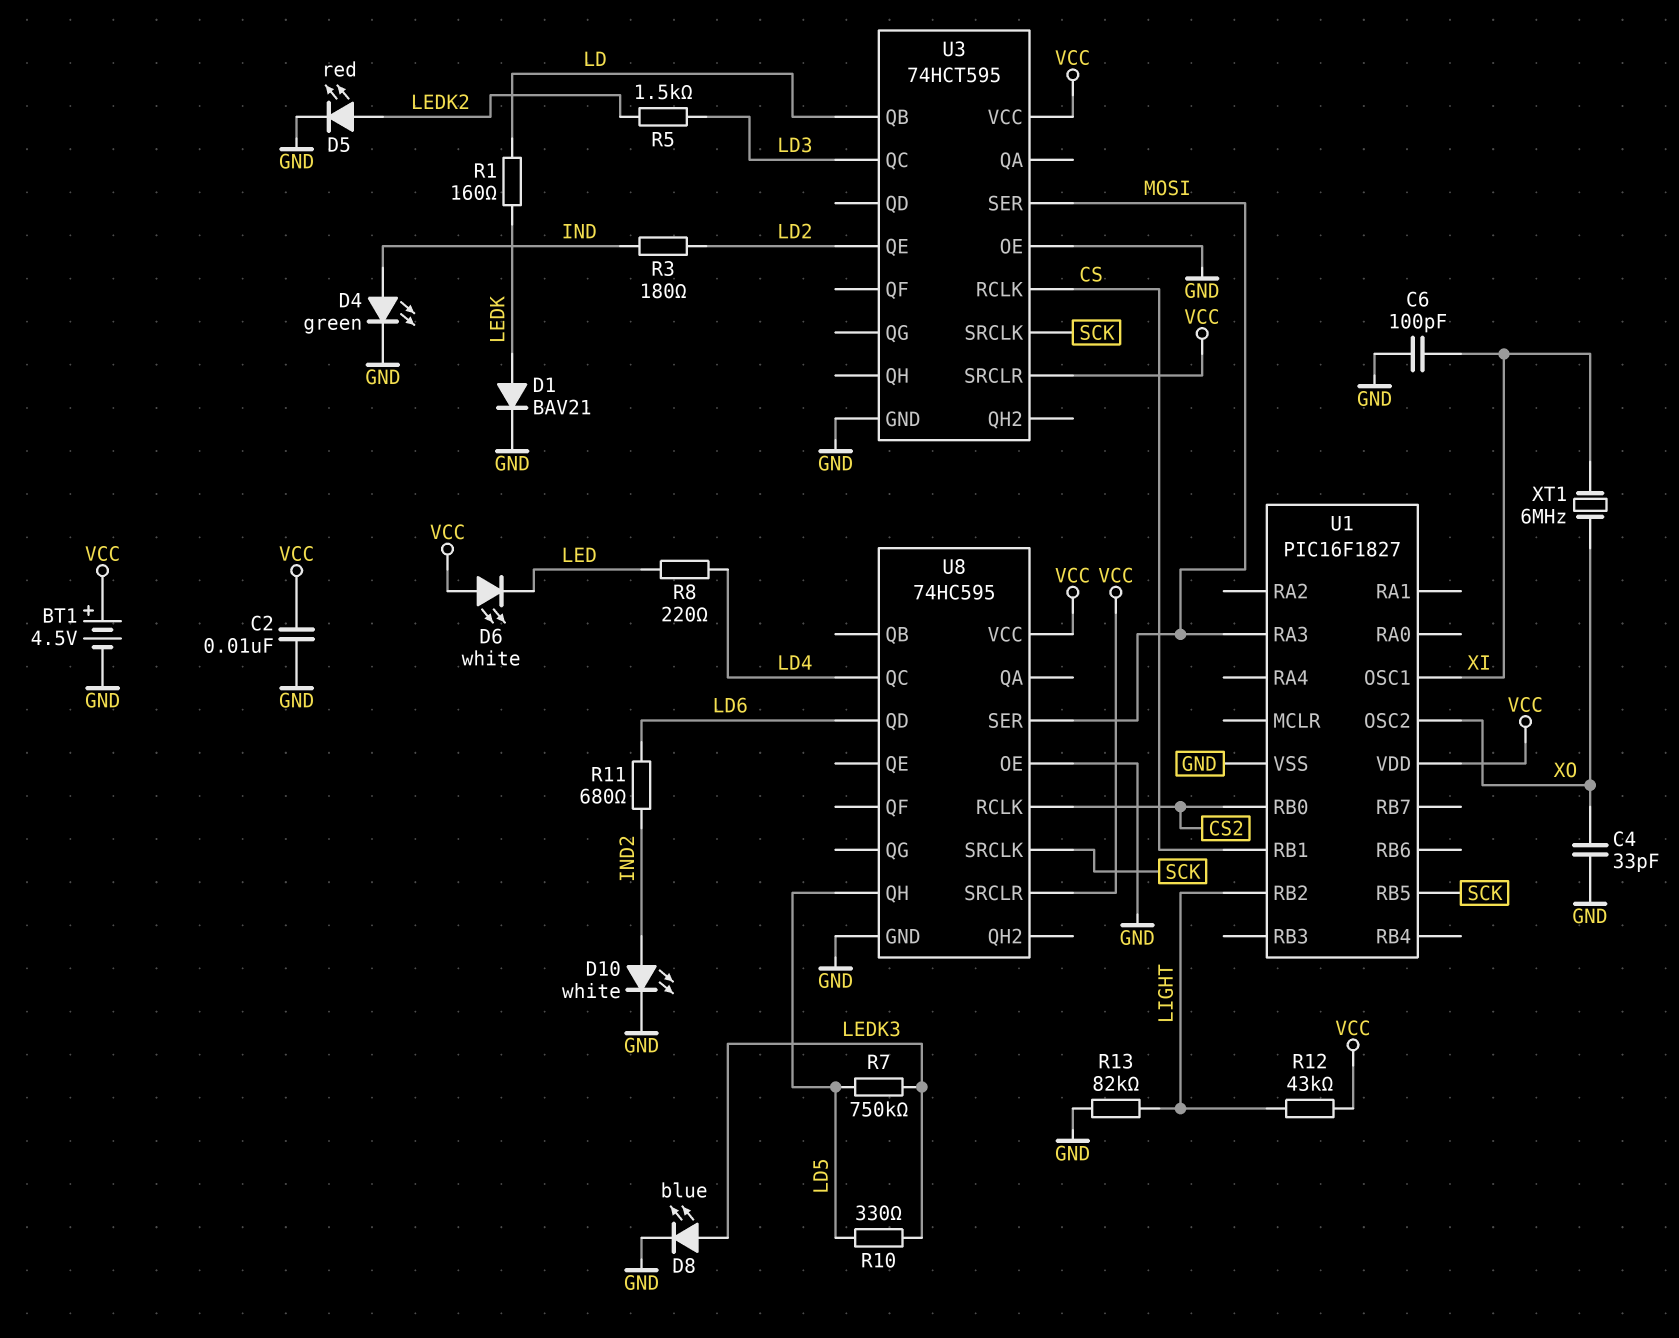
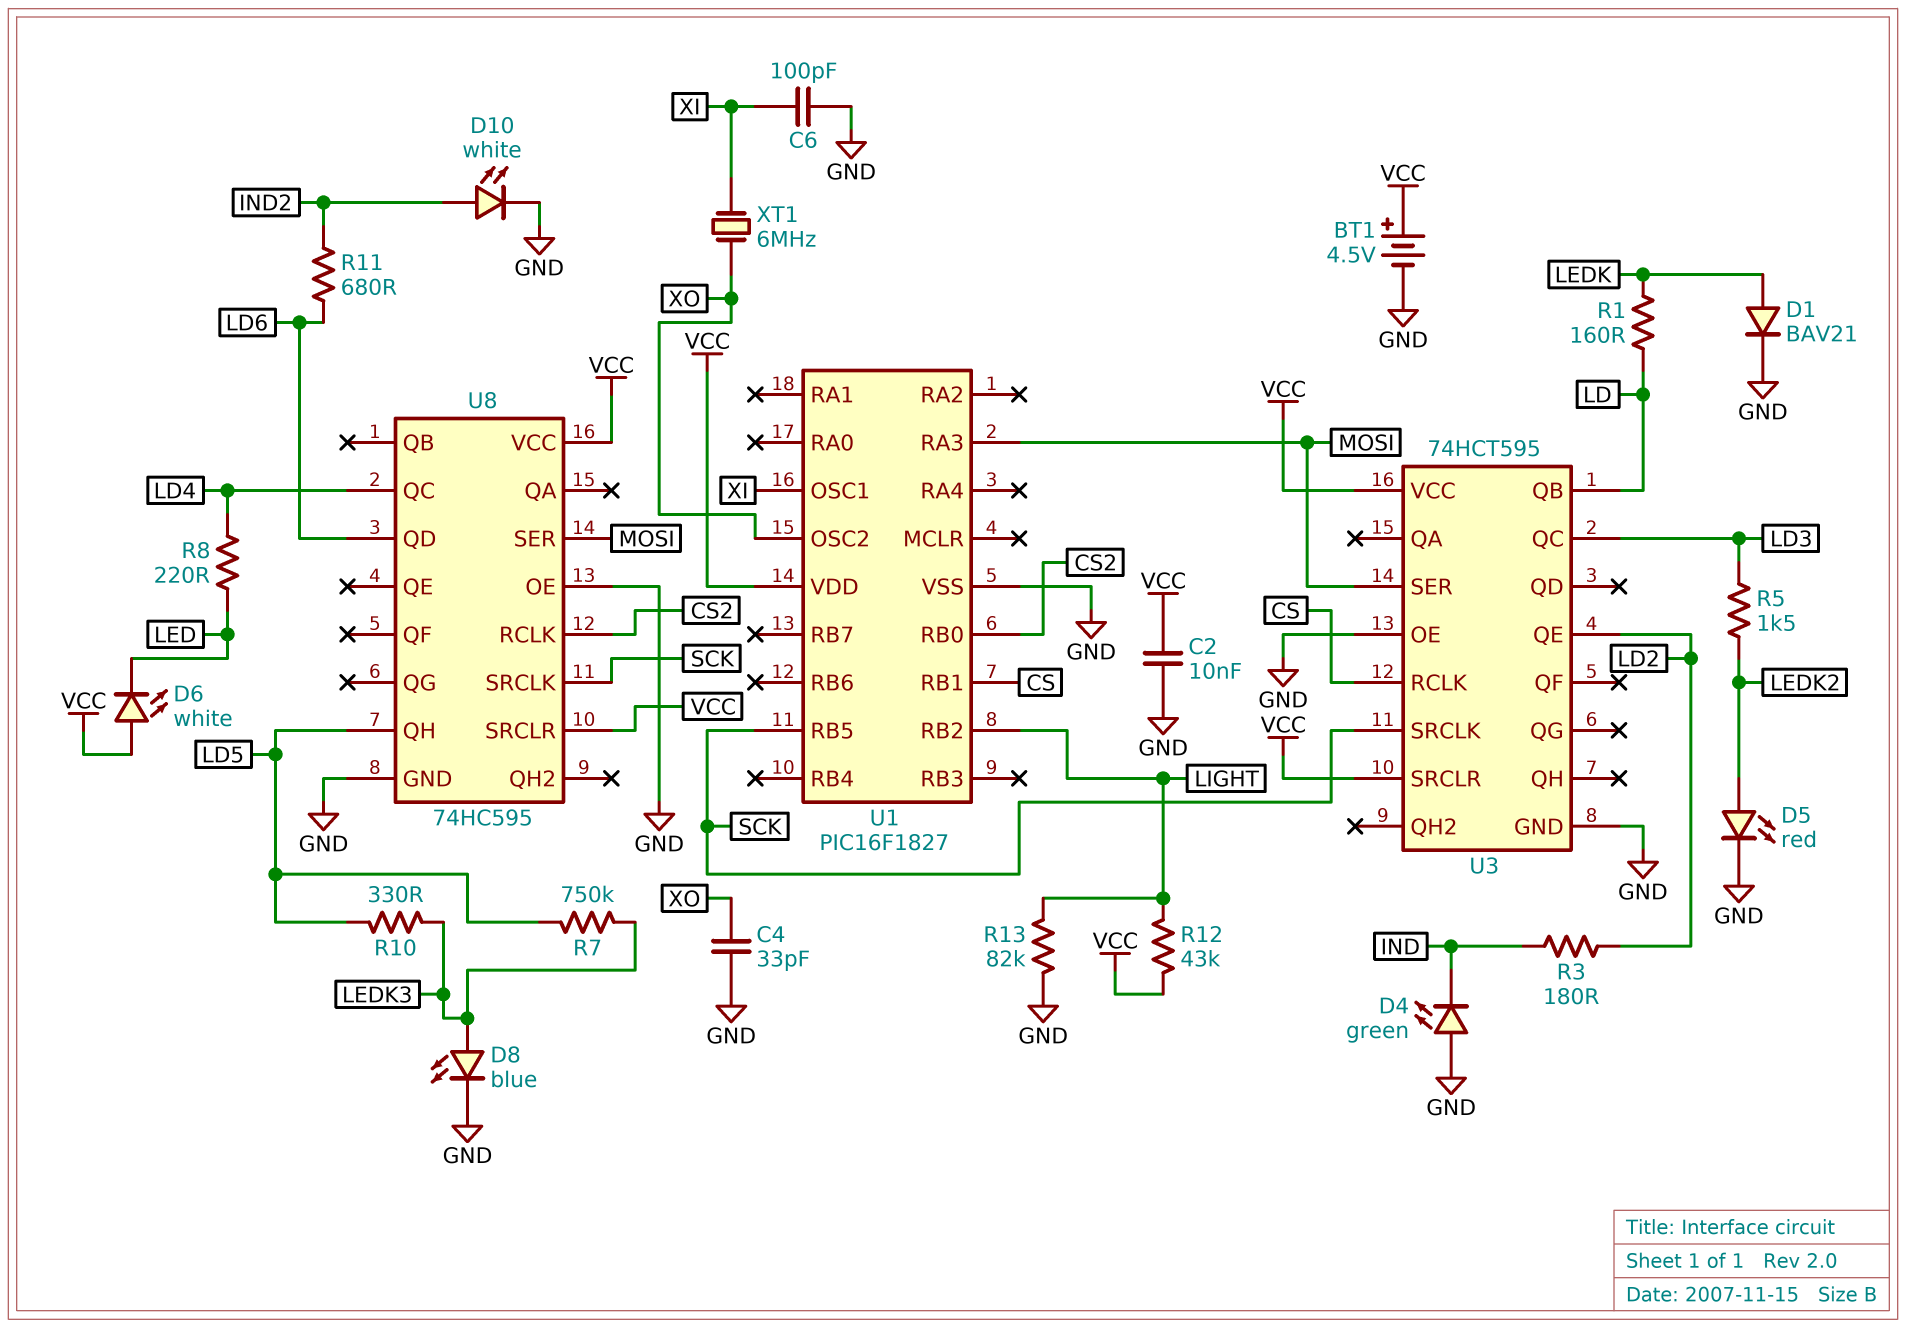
D4: LED green (A IND, K GND) -> LED green (A GND, K IND)

